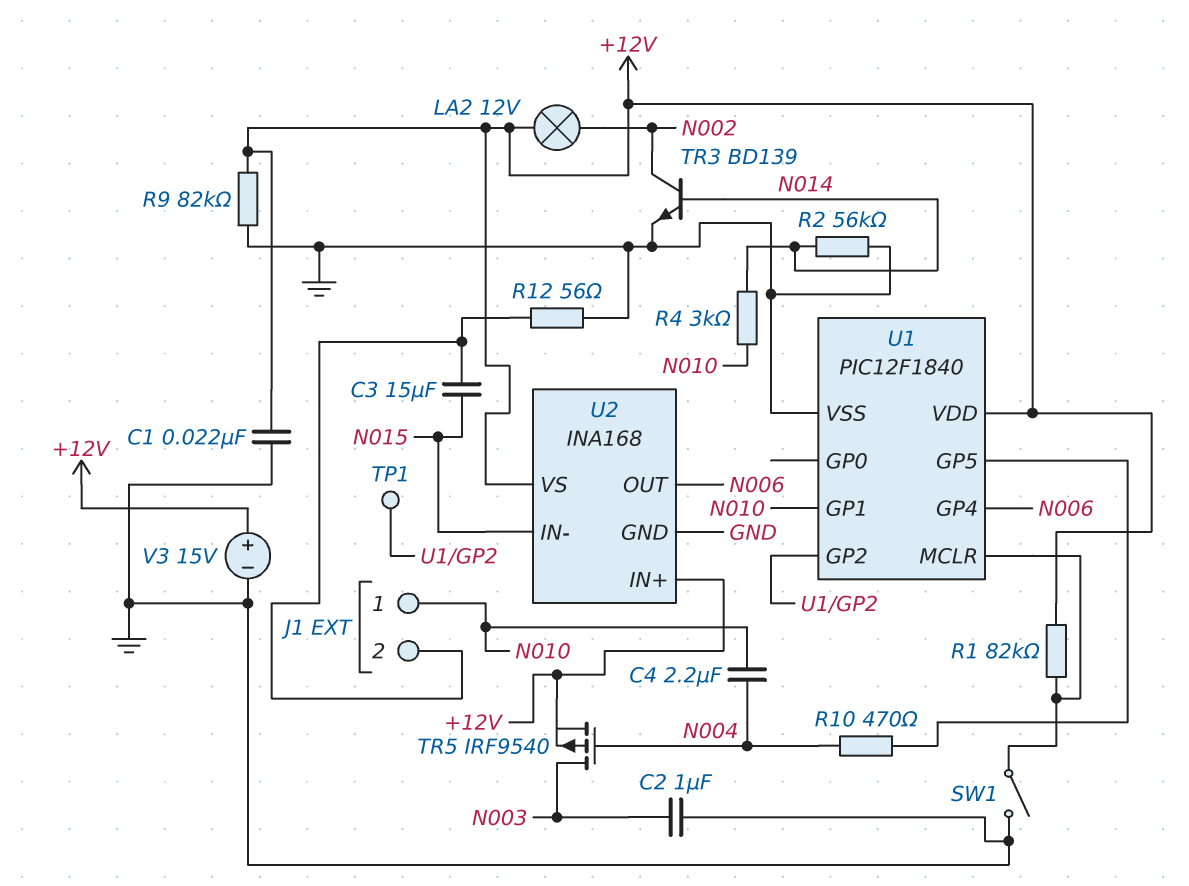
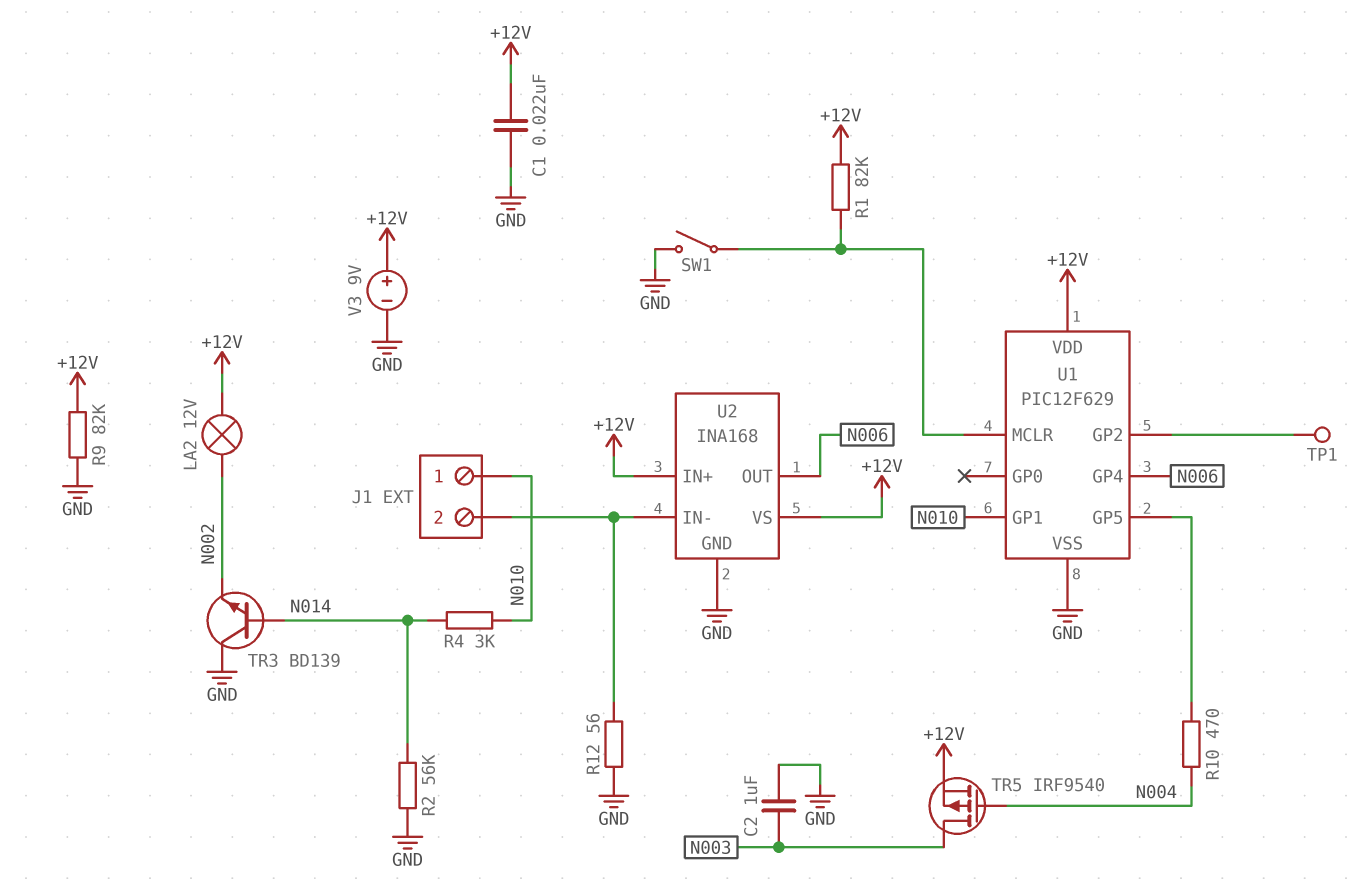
C3: 15uF (J1/2, N015) -> none
C4: 2.2uF (N004, N010) -> none
TR3: NPN BD139 (B N014, C N002, E GND) -> NPN BD139 (B N014, C GND, E N002)
U1: PIC12F1840 -> PIC12F629
U2 pin IN-: N015 -> J1/2
V3: 15V (plus +12V, minus GND) -> 9V (plus +12V, minus GND)

